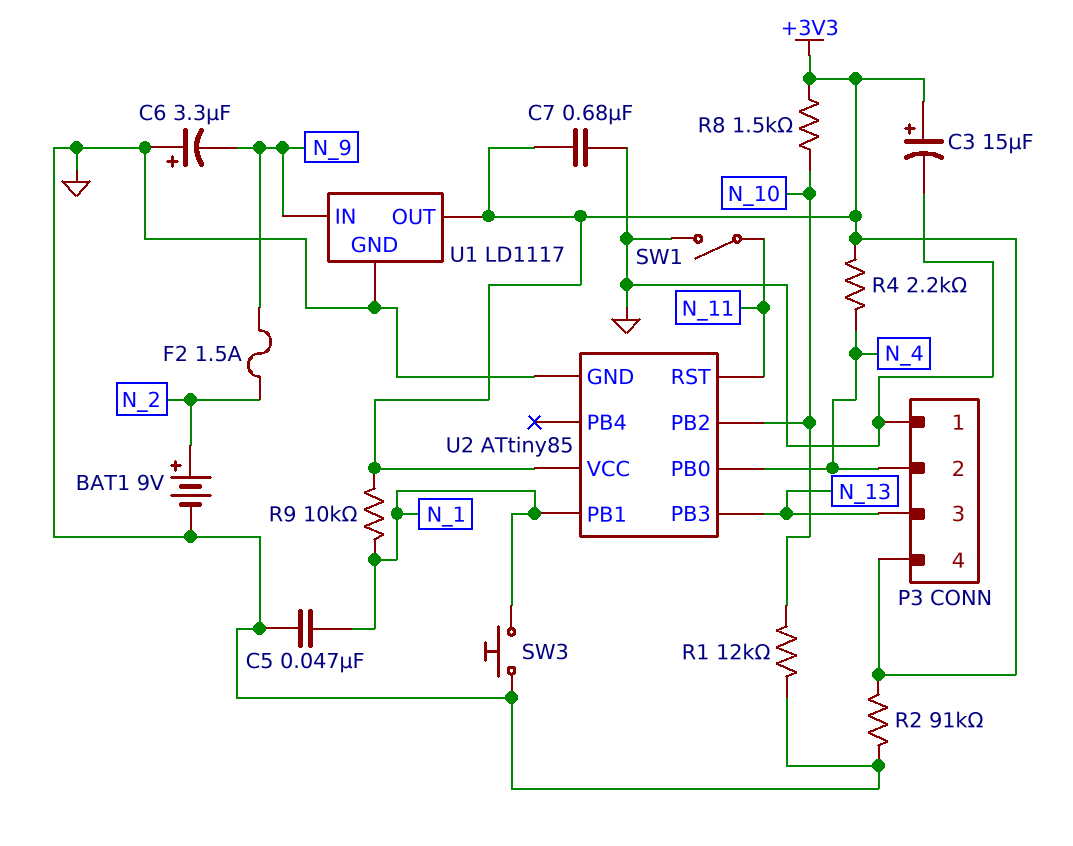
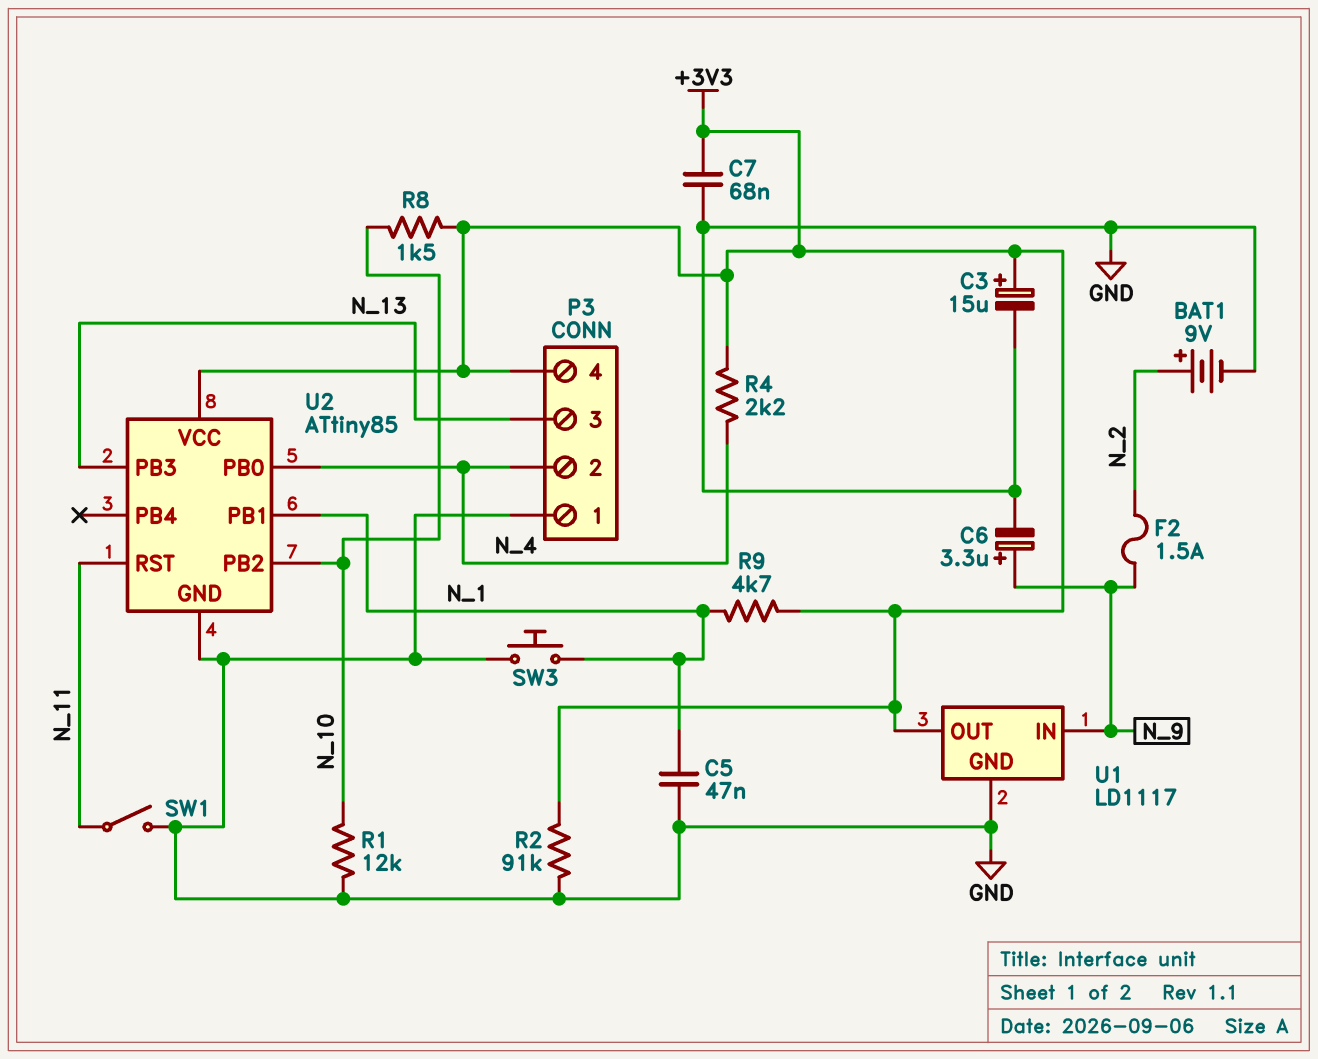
C6: 3.3uF (plus GND, minus N_9) -> 3.3uF (plus N_9, minus GND)
C7: 680nF (+3V3, GND) -> 68nF (+3V3, GND)
R9: 10k (+3V3, N_1) -> 4.7k (+3V3, N_1)

